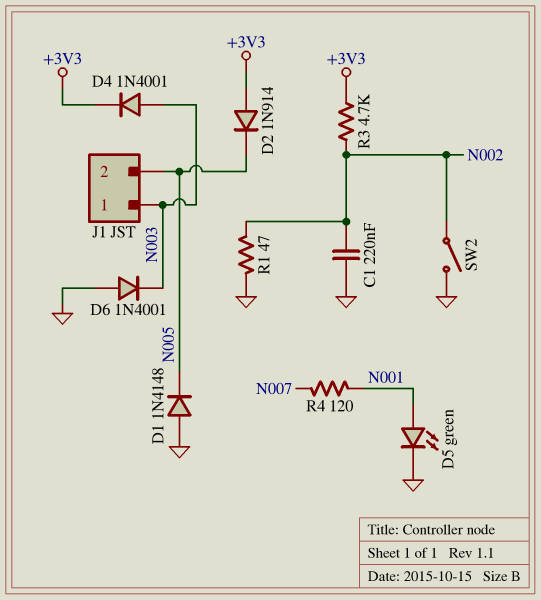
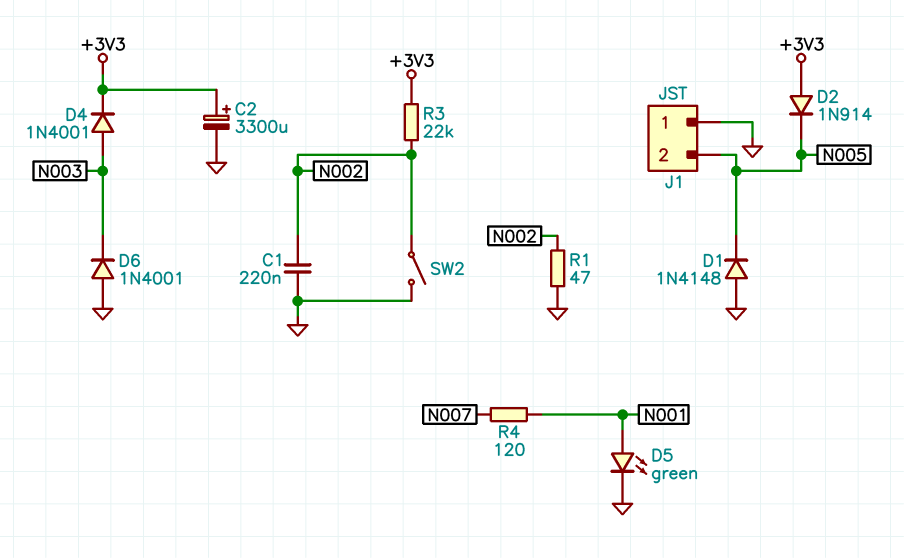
C2: none -> 3300uF (plus +3V3, minus GND)
J1 pin 1: N003 -> GND
R3: 4.7k (+3V3, N002) -> 22k (+3V3, N002)

